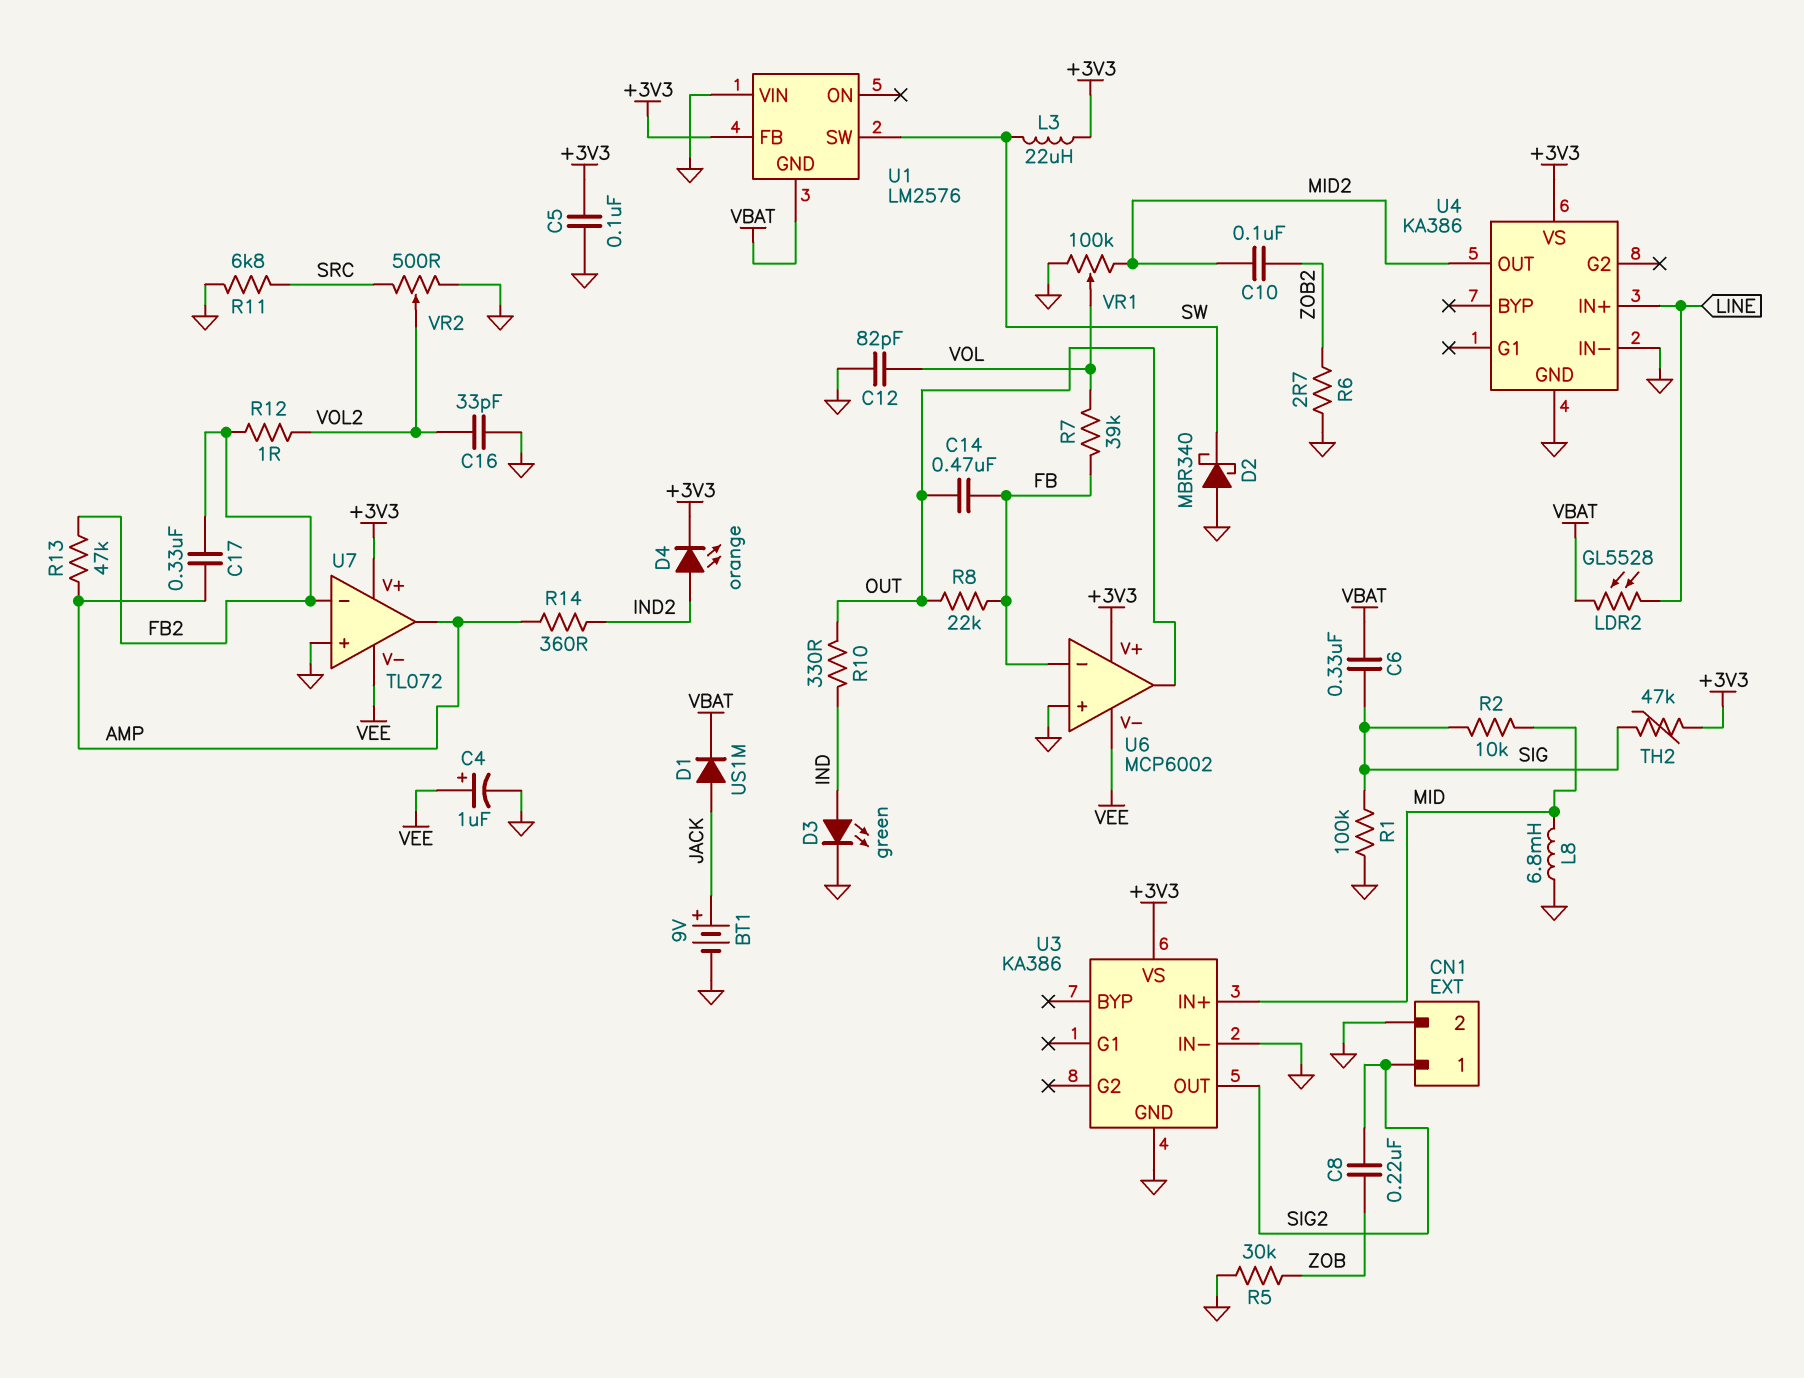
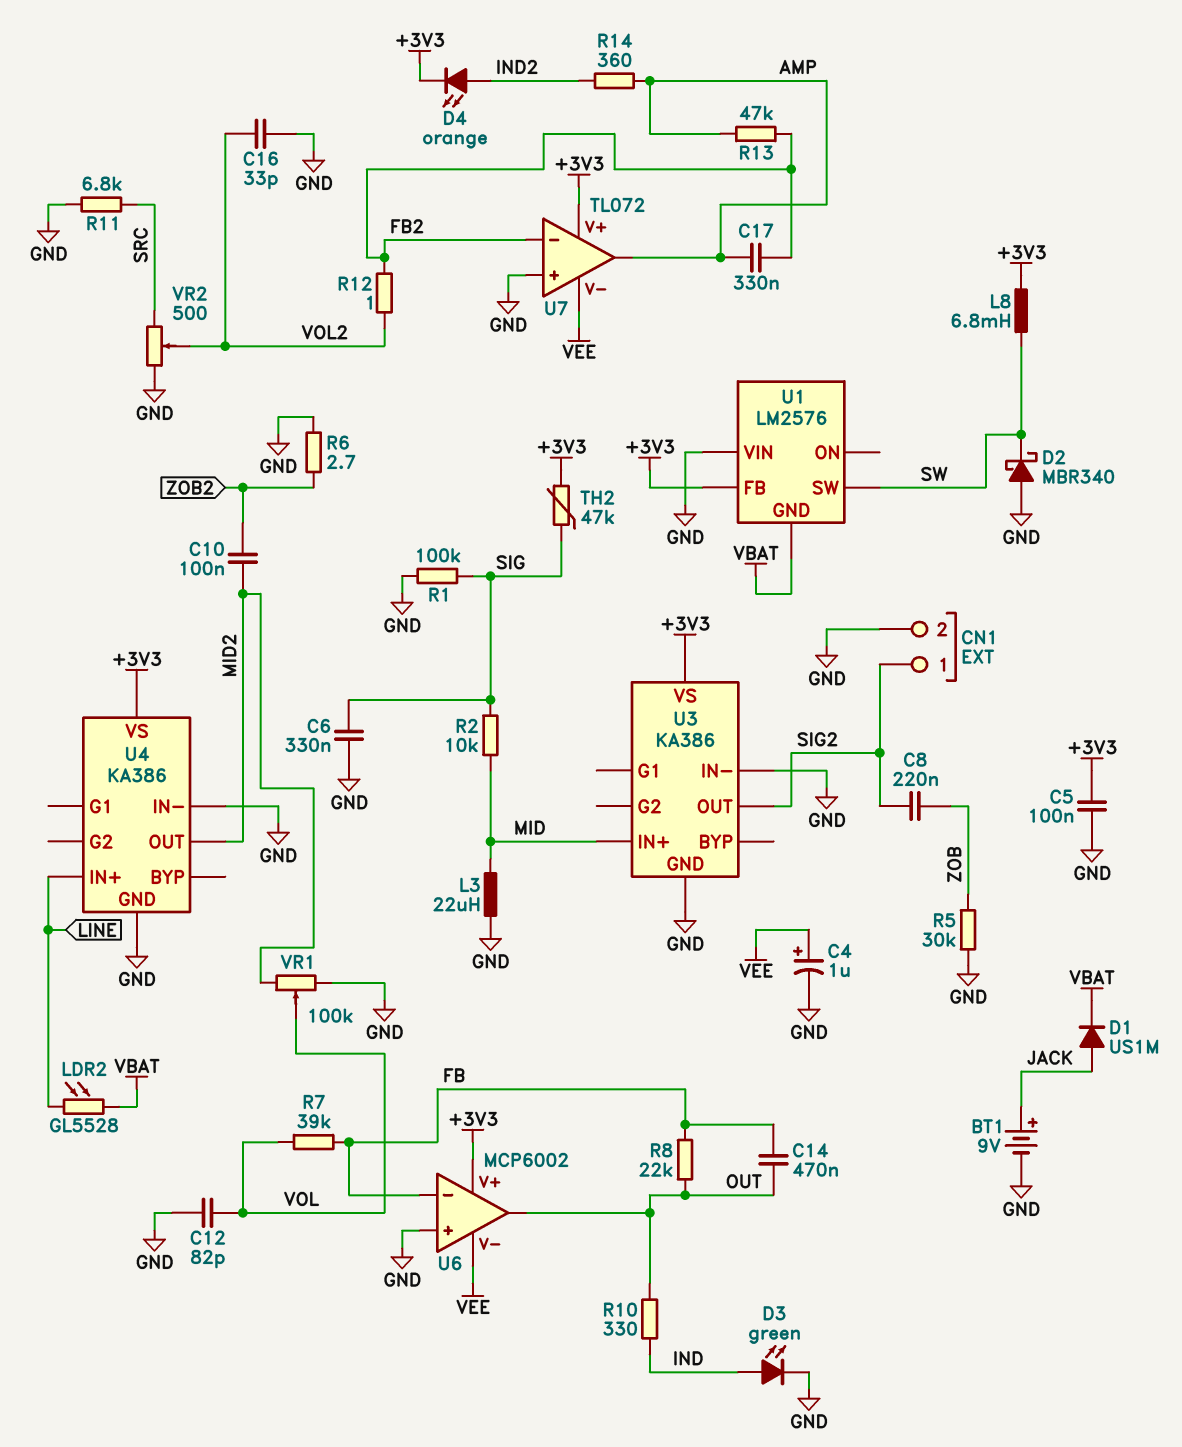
C6: 330nF (SIG, VBAT) -> 330nF (GND, SIG)
L3: 22uH (+3V3, SW) -> 22uH (GND, MID)
L8: 6.8mH (GND, MID) -> 6.8mH (+3V3, SW)

